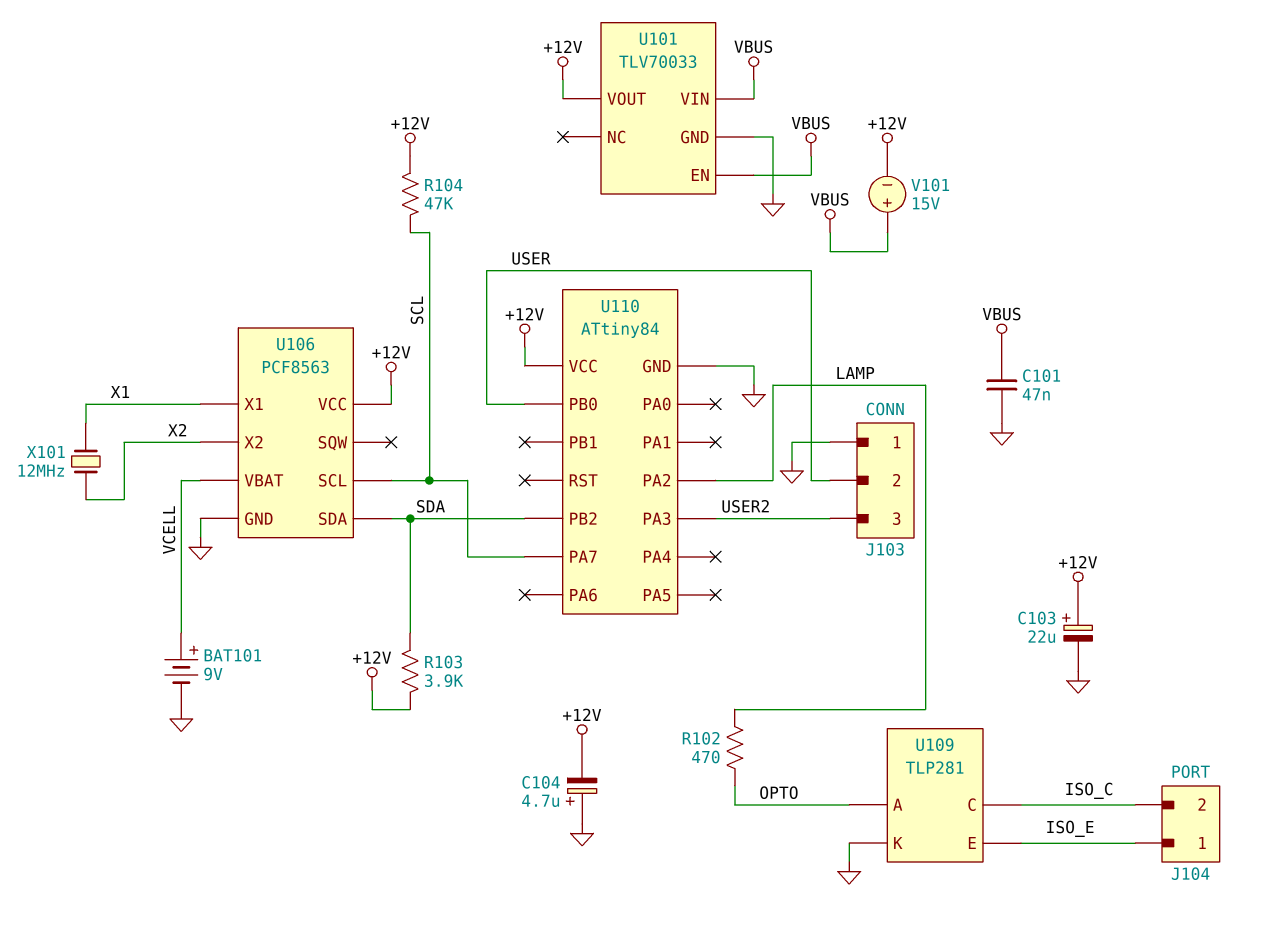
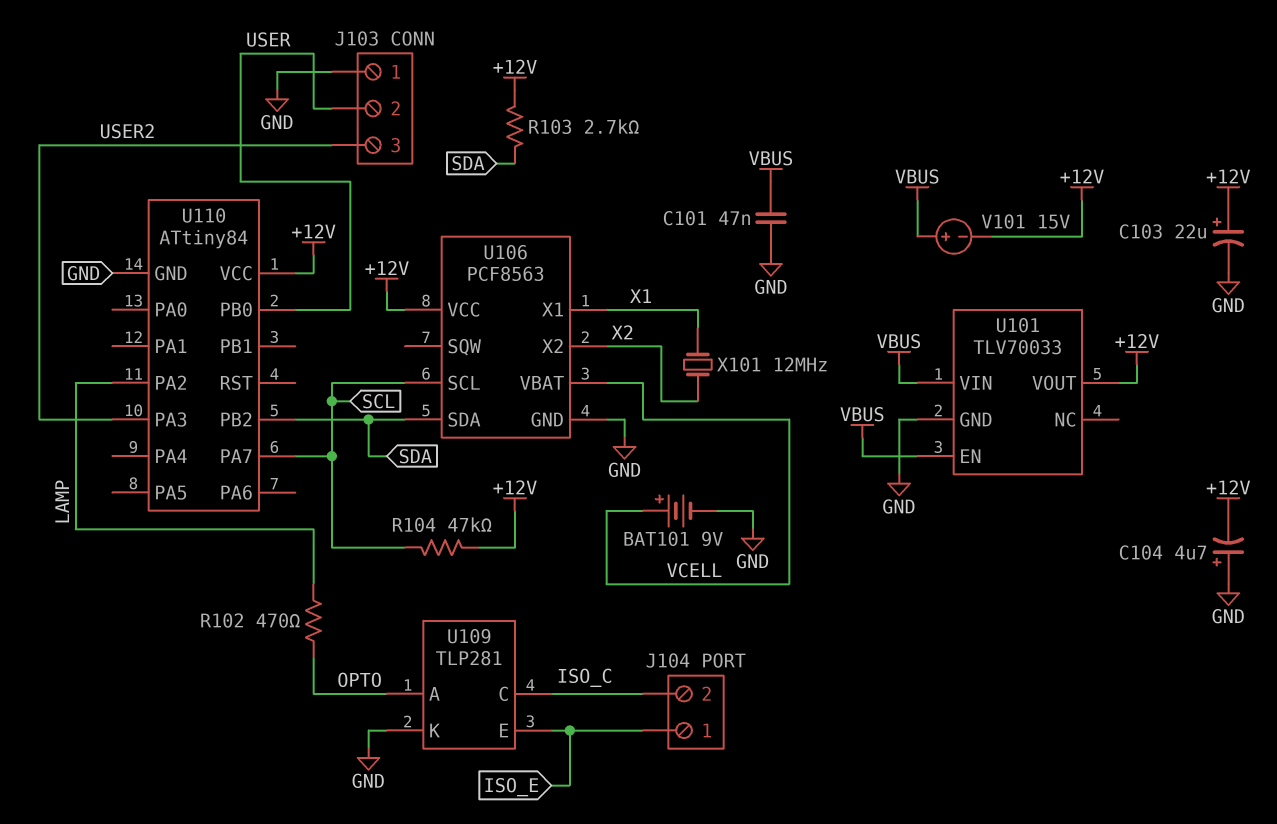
R103: 3.9k (+12V, SDA) -> 2.7k (+12V, SDA)

